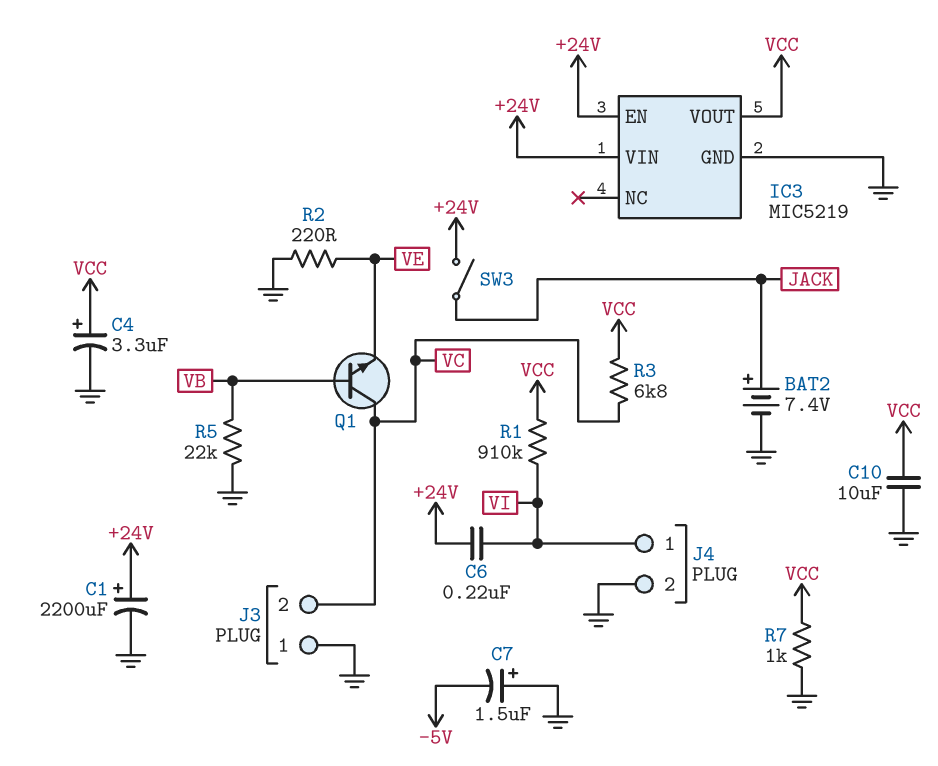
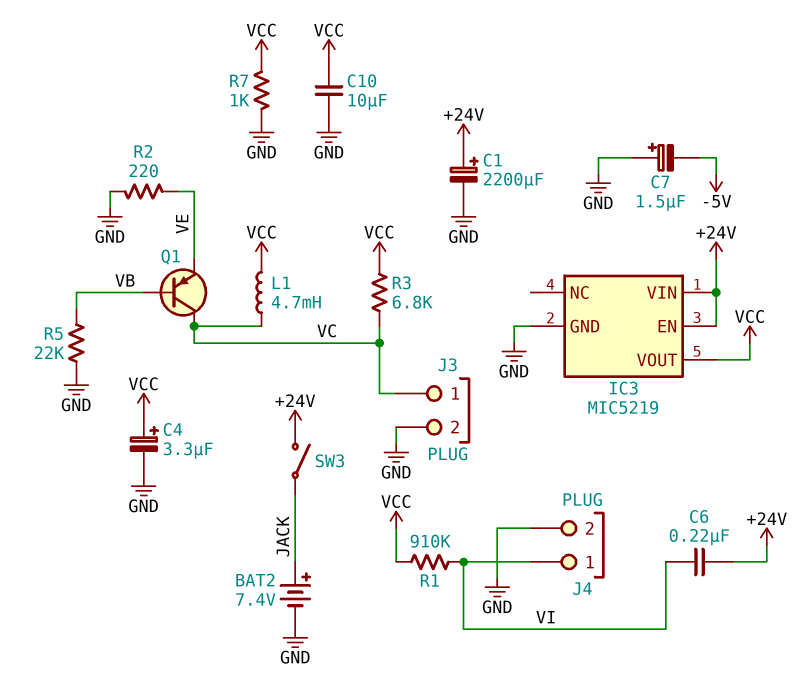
J3 pin 1: GND -> VC
J3 pin 2: VC -> GND
L1: none -> 4.7mH (VC, VCC)
Q1: NPN (B VB, C VC, E VE) -> PNP (B VB, C VC, E VE)

